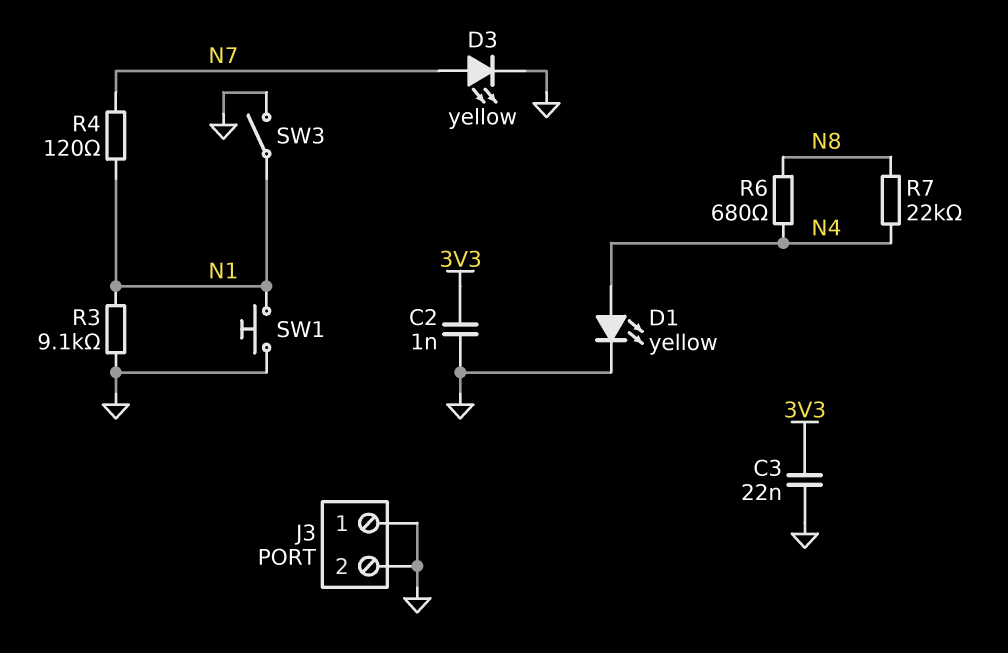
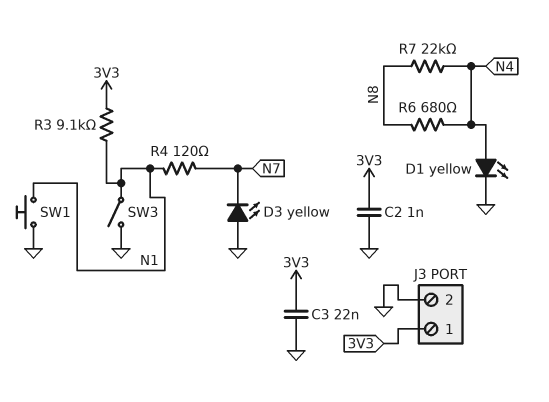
D3: LED yellow (A N7, K GND) -> LED yellow (A GND, K N7)
J3 pin 1: GND -> 3V3
R3: 9.1k (GND, N1) -> 9.1k (3V3, N1)

